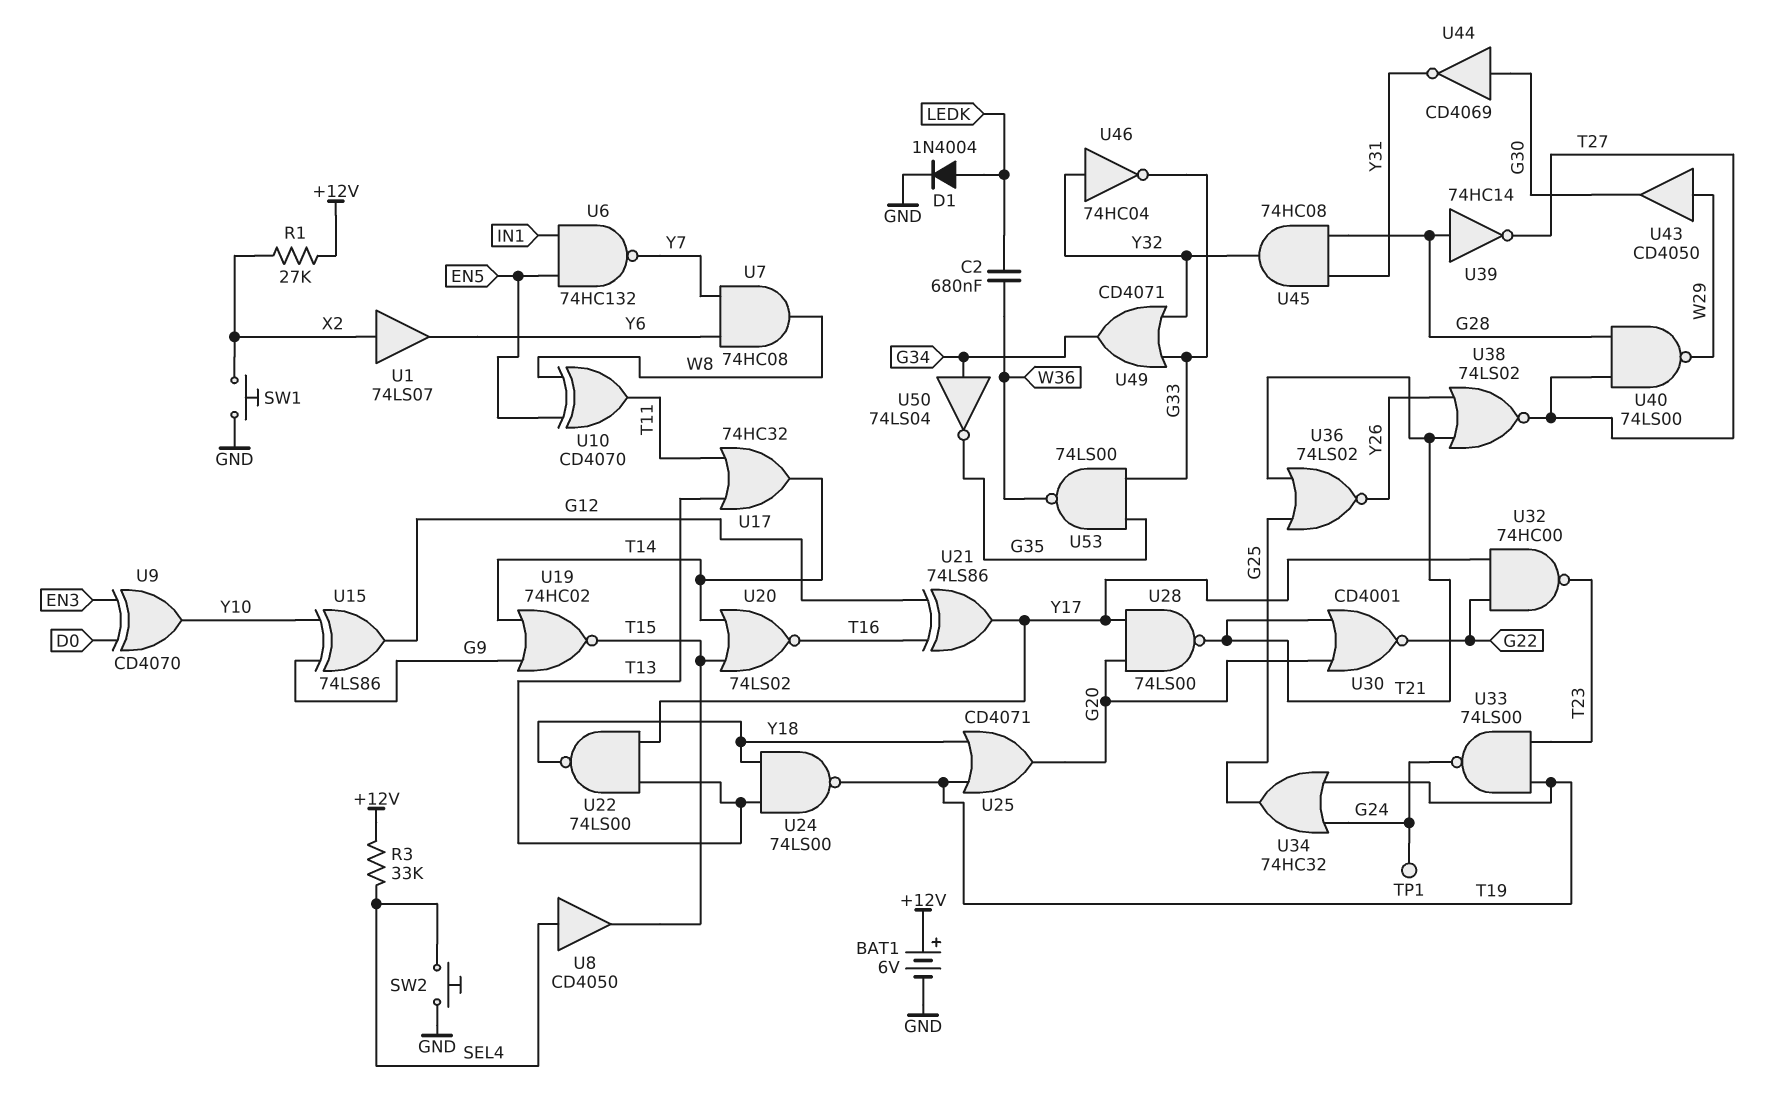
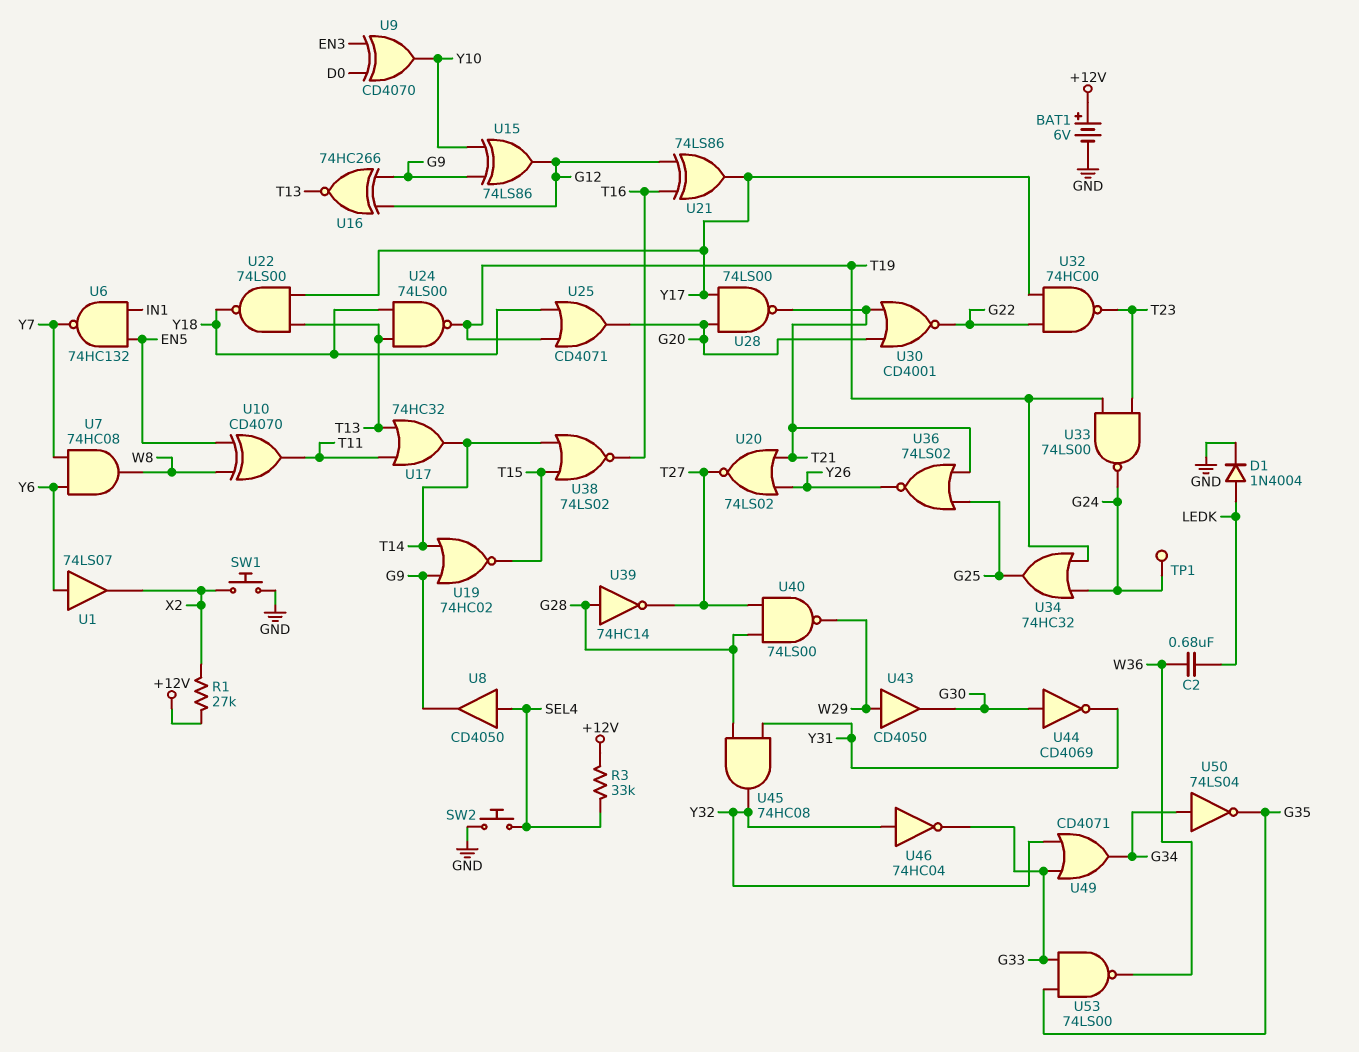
U1: buffer 74LS07 (in X2, out Y6) -> buffer 74LS07 (in Y6, out X2)
U8: buffer CD4050 (in SEL4, out T15) -> buffer CD4050 (in SEL4, out G9)
U16: none -> XNOR 74HC266 (in G9, in G12, out T13)
U20: NOR 74LS02 (in T14, in T15, out T16) -> NOR 74LS02 (in T21, in Y26, out T27)
U38: NOR 74LS02 (in T21, in Y26, out T27) -> NOR 74LS02 (in T14, in T15, out T16)

